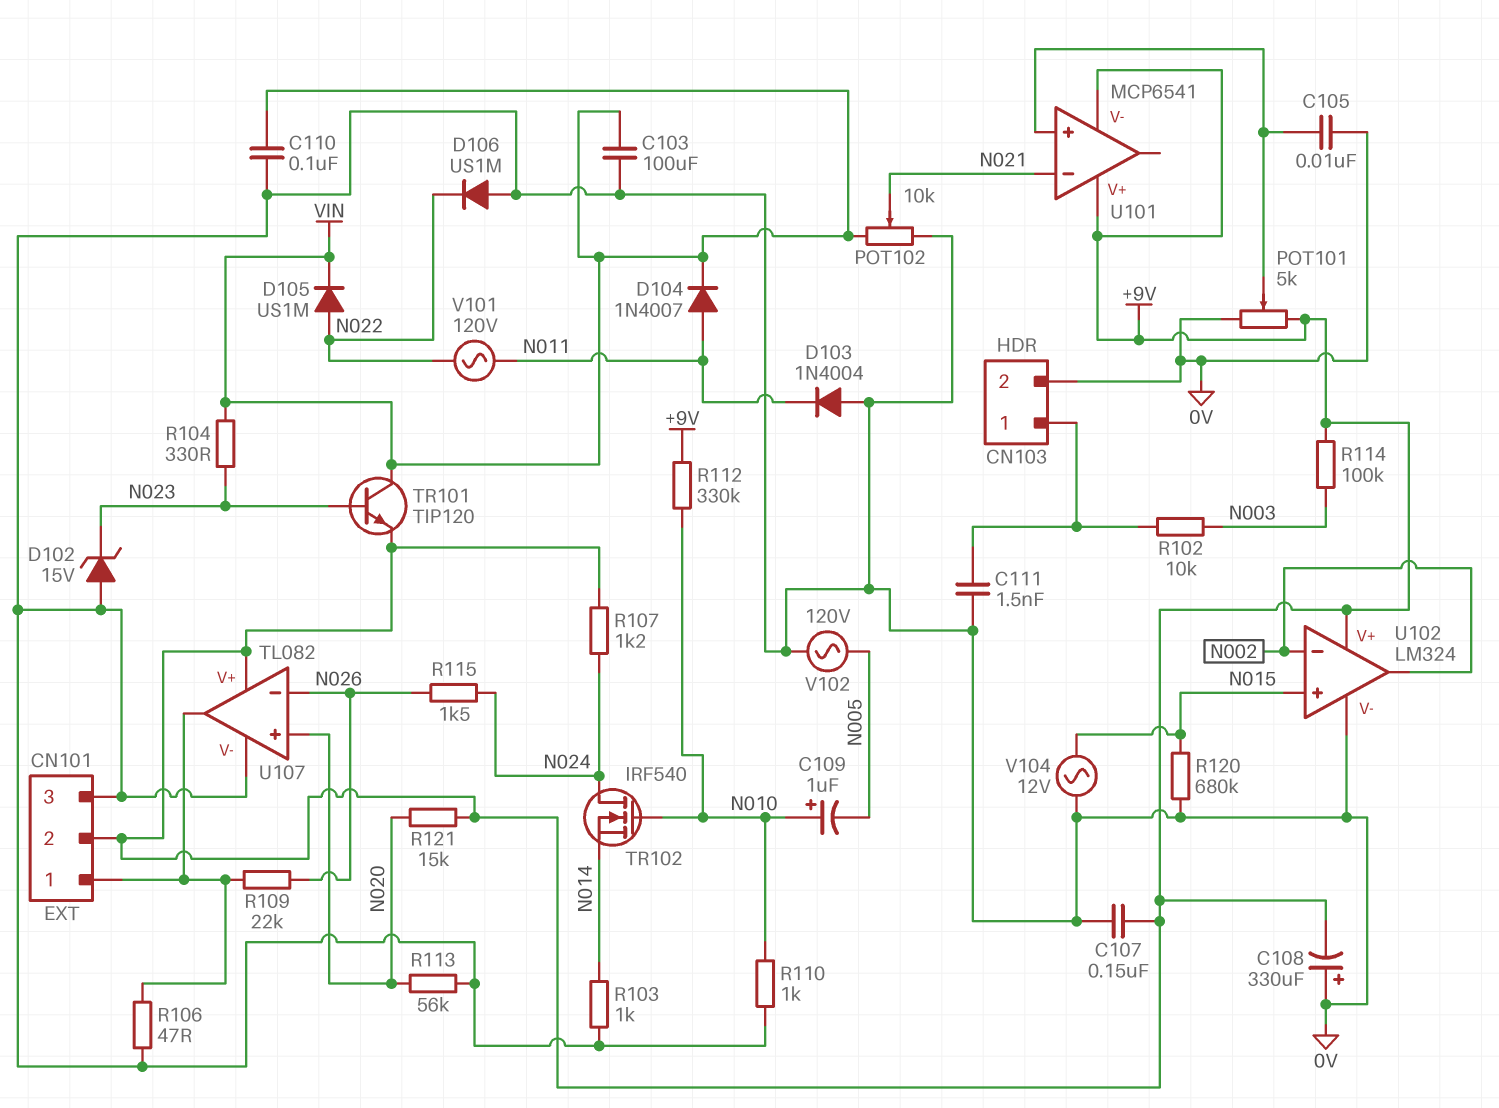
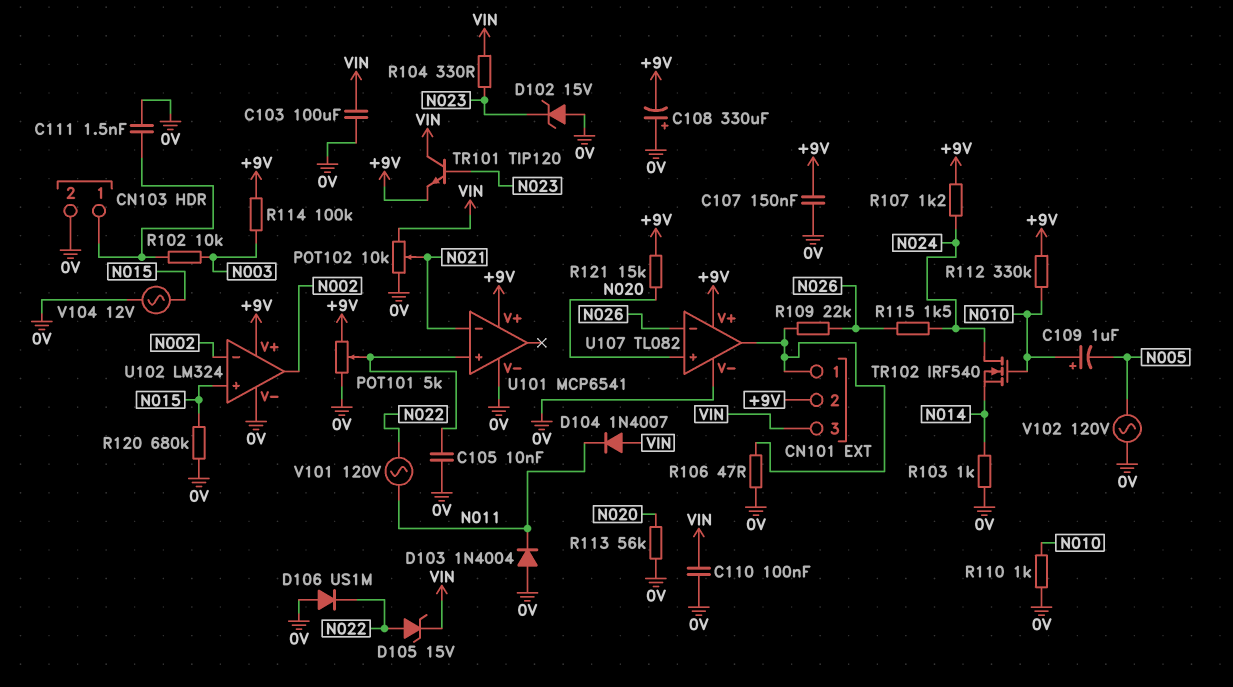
CN101 pin 3: 0V -> VIN
D104: diode 1N4007 (A N011, K VIN) -> diode 1N4007 (A VIN, K N011)
D105: diode US1M (A N022, K VIN) -> zener 15V (A N022, K VIN)
U101 pin V-: +9V -> 0V

